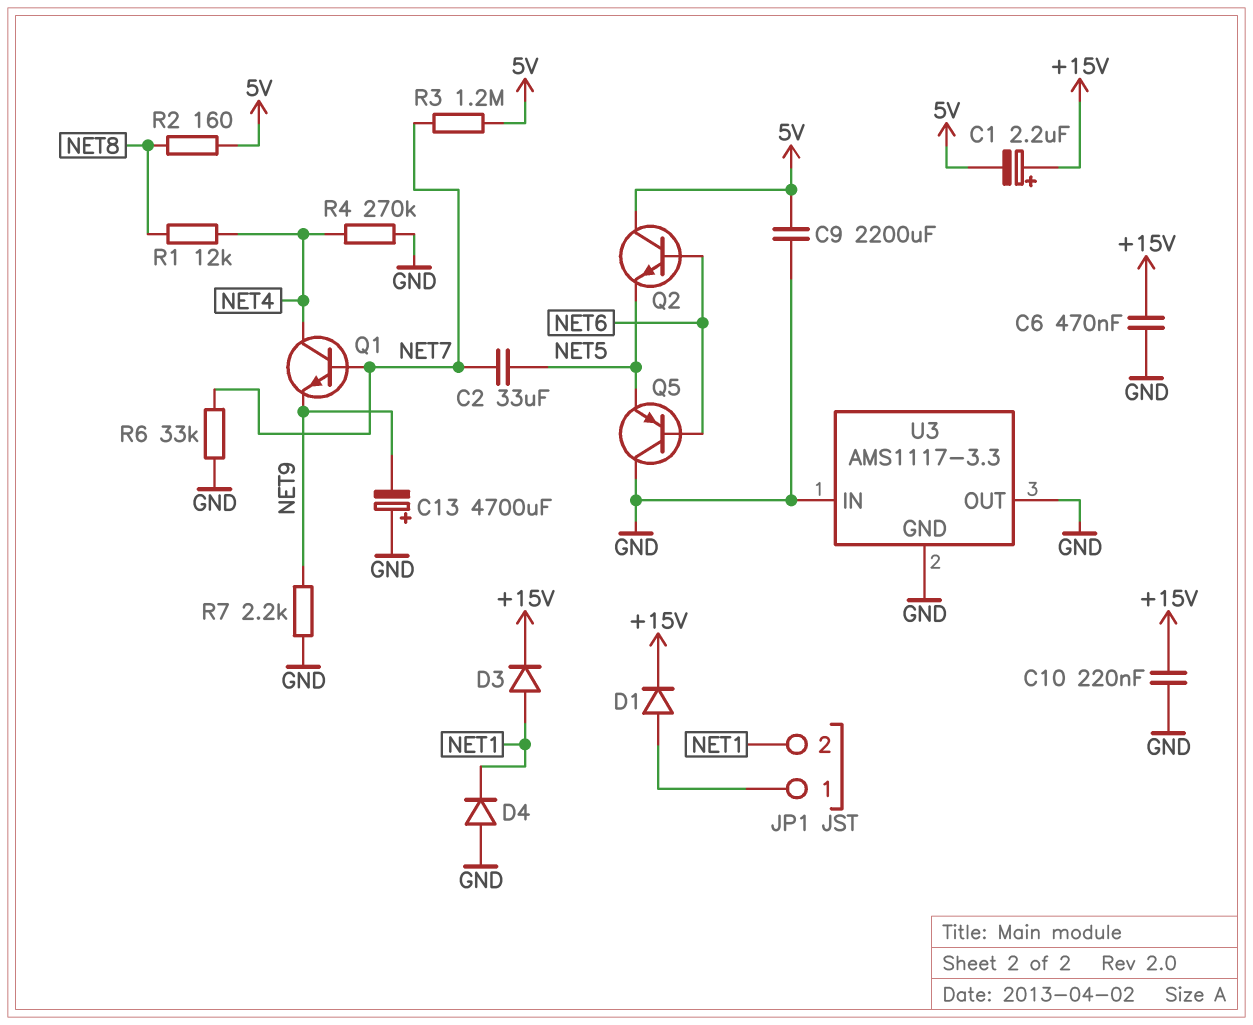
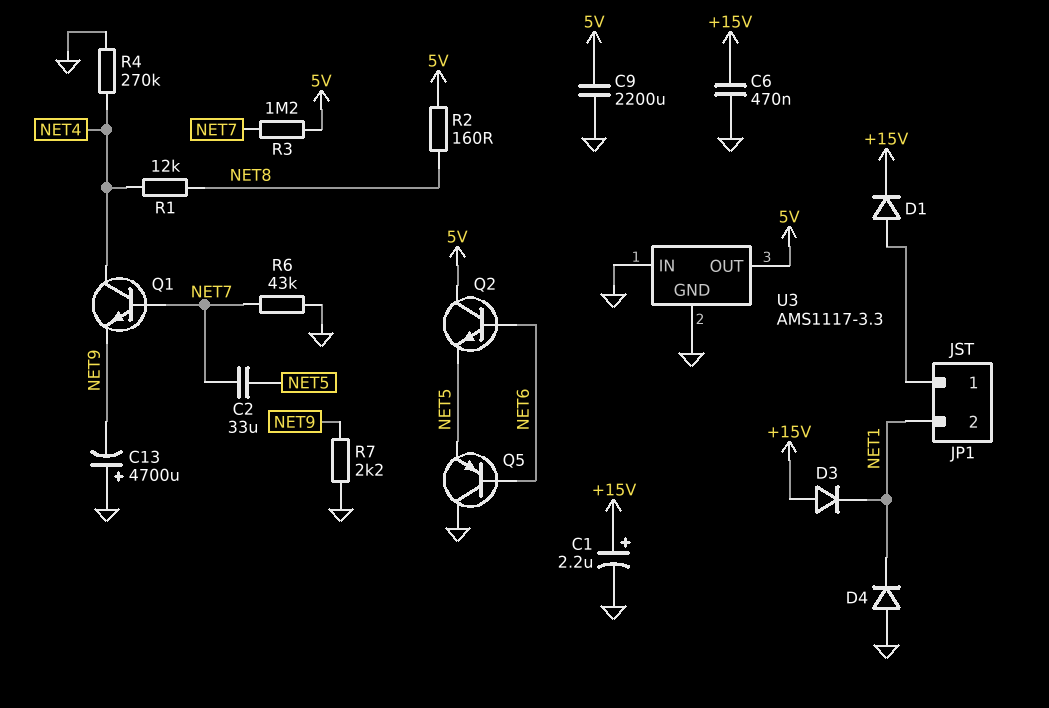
C1: 2.2uF (plus +15V, minus 5V) -> 2.2uF (plus +15V, minus GND)
C10: 220nF (+15V, GND) -> none
D3: diode (A NET1, K +15V) -> diode (A +15V, K NET1)
R6: 33k (GND, NET7) -> 43k (GND, NET7)
U3 pin OUT: GND -> 5V

